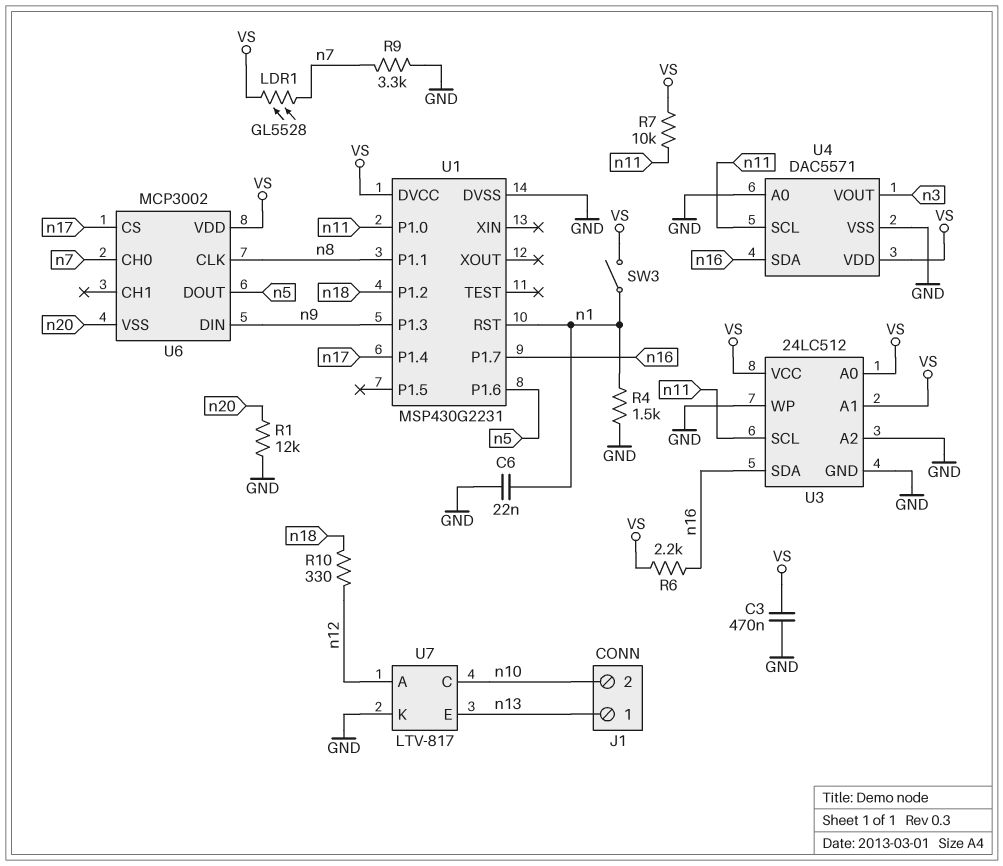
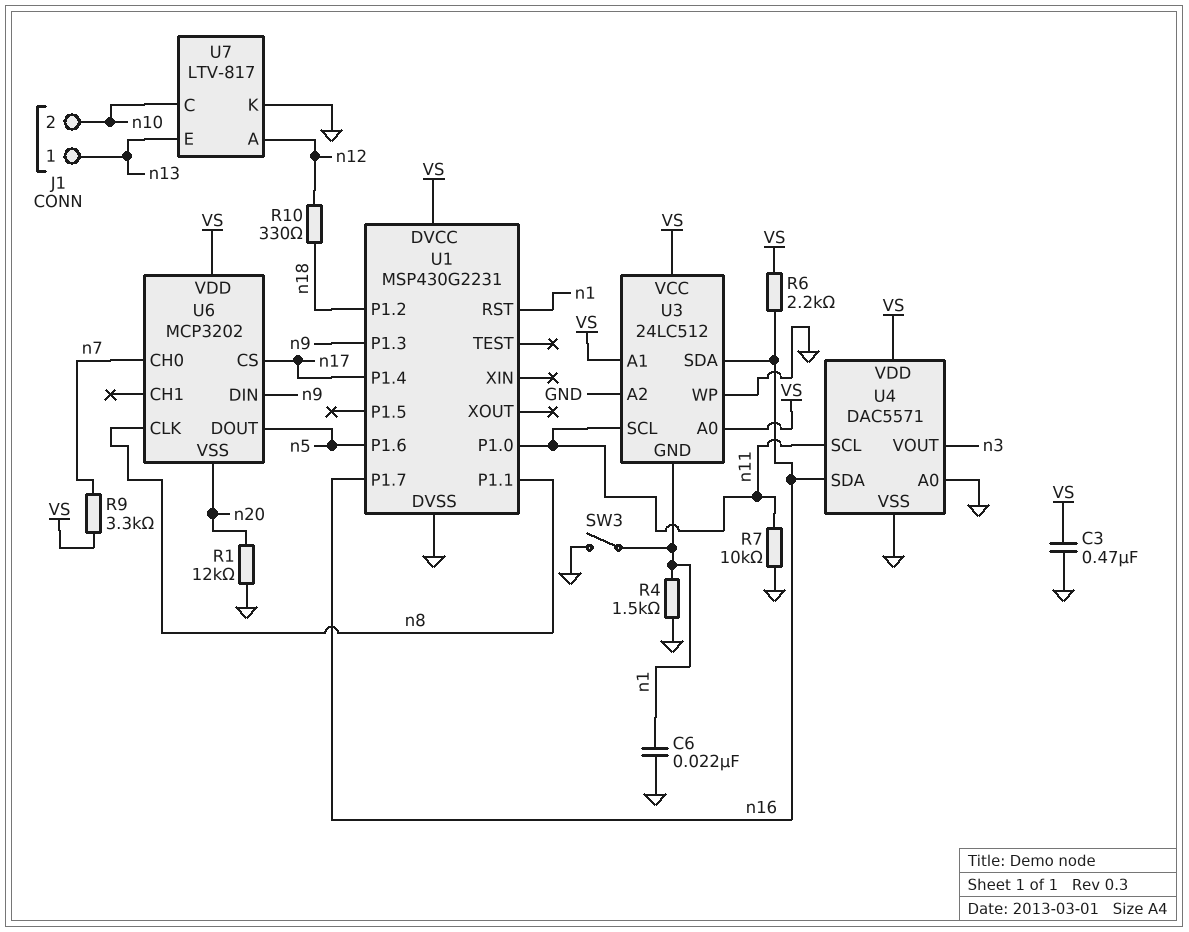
LDR1: GL5528 (VS, n7) -> none
R7: 10k (VS, n11) -> 10k (GND, n11)
R9: 3.3k (GND, n7) -> 3.3k (VS, n7)
SW3: switch (VS, n1) -> switch (GND, n1)
U3 pin GND: GND -> n1
U6: MCP3002 -> MCP3202

